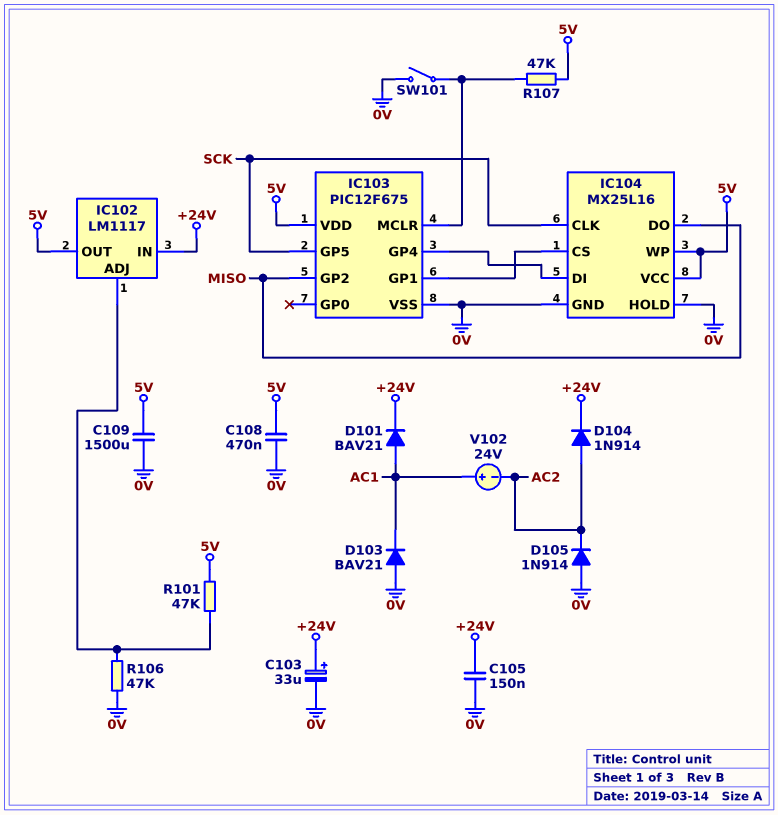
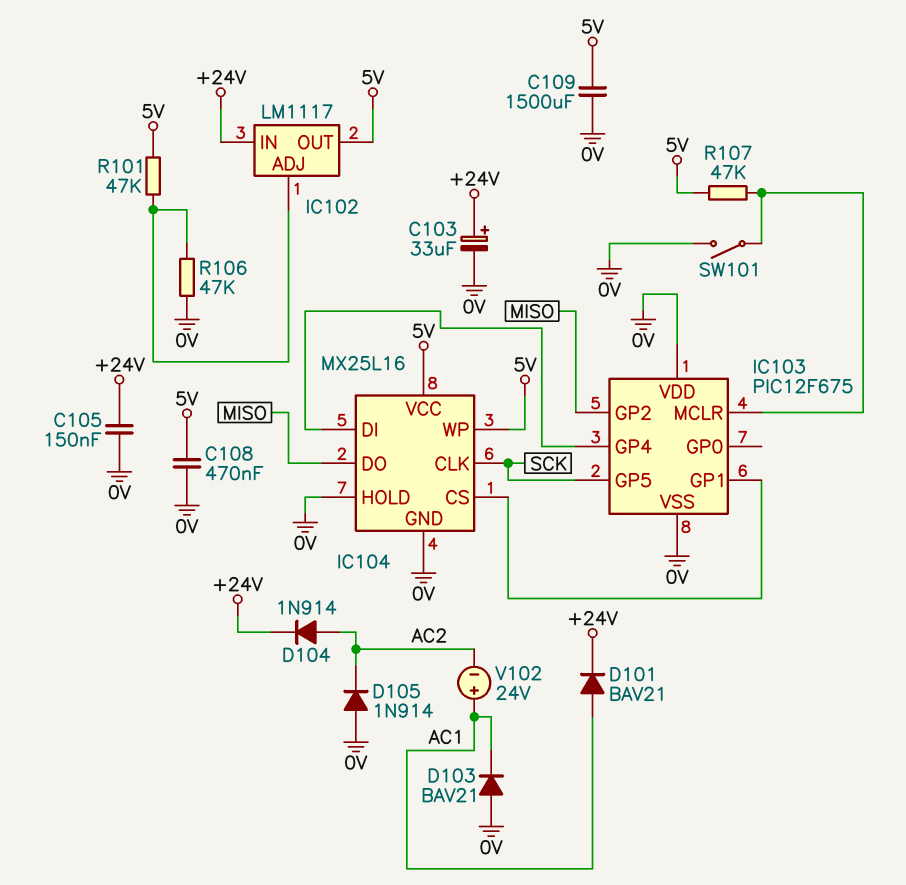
IC103 pin VDD: 5V -> 0V

